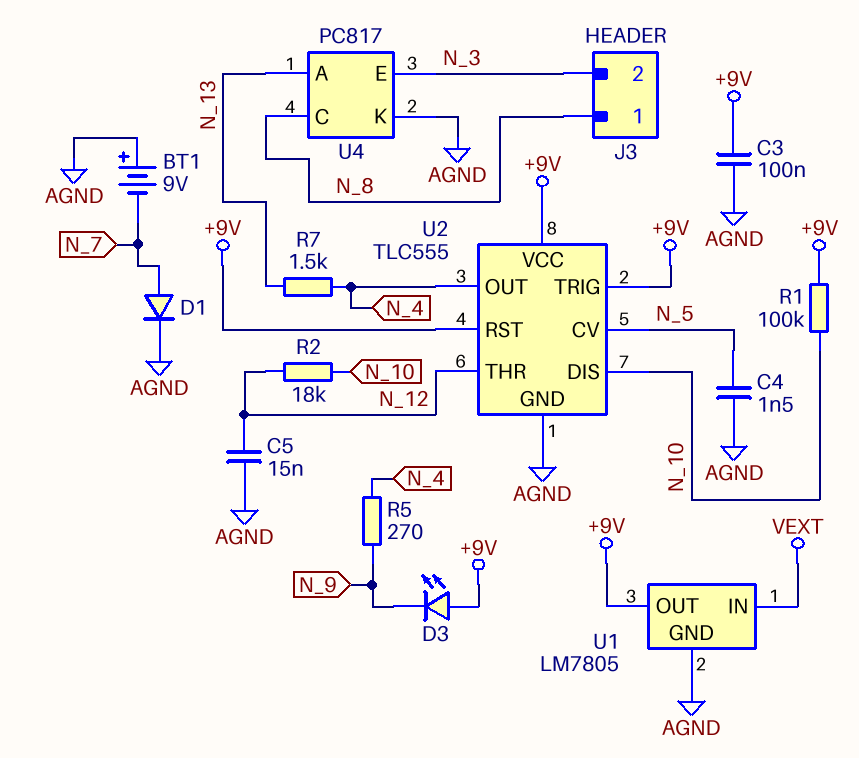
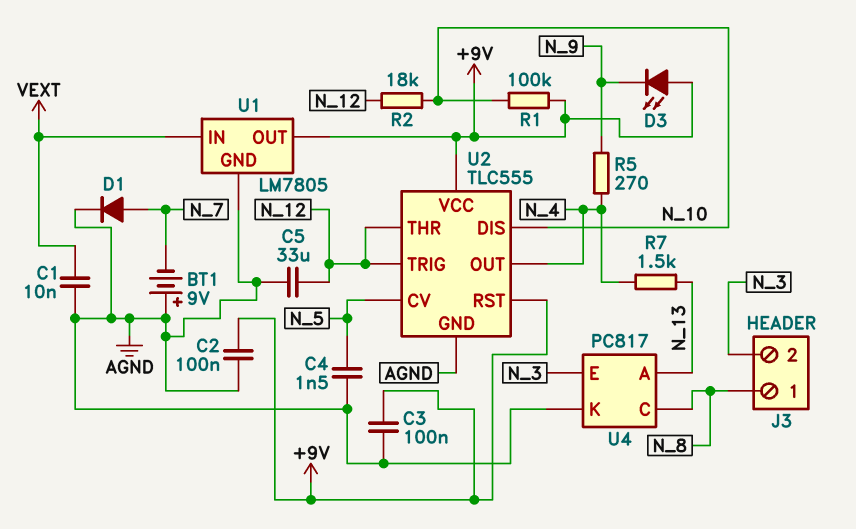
C1: none -> 10nF (AGND, VEXT)
C2: none -> 100nF (+9V, AGND)
C5: 15nF (AGND, N_12) -> 33uF (AGND, N_12)
U2 pin TRIG: +9V -> N_12

